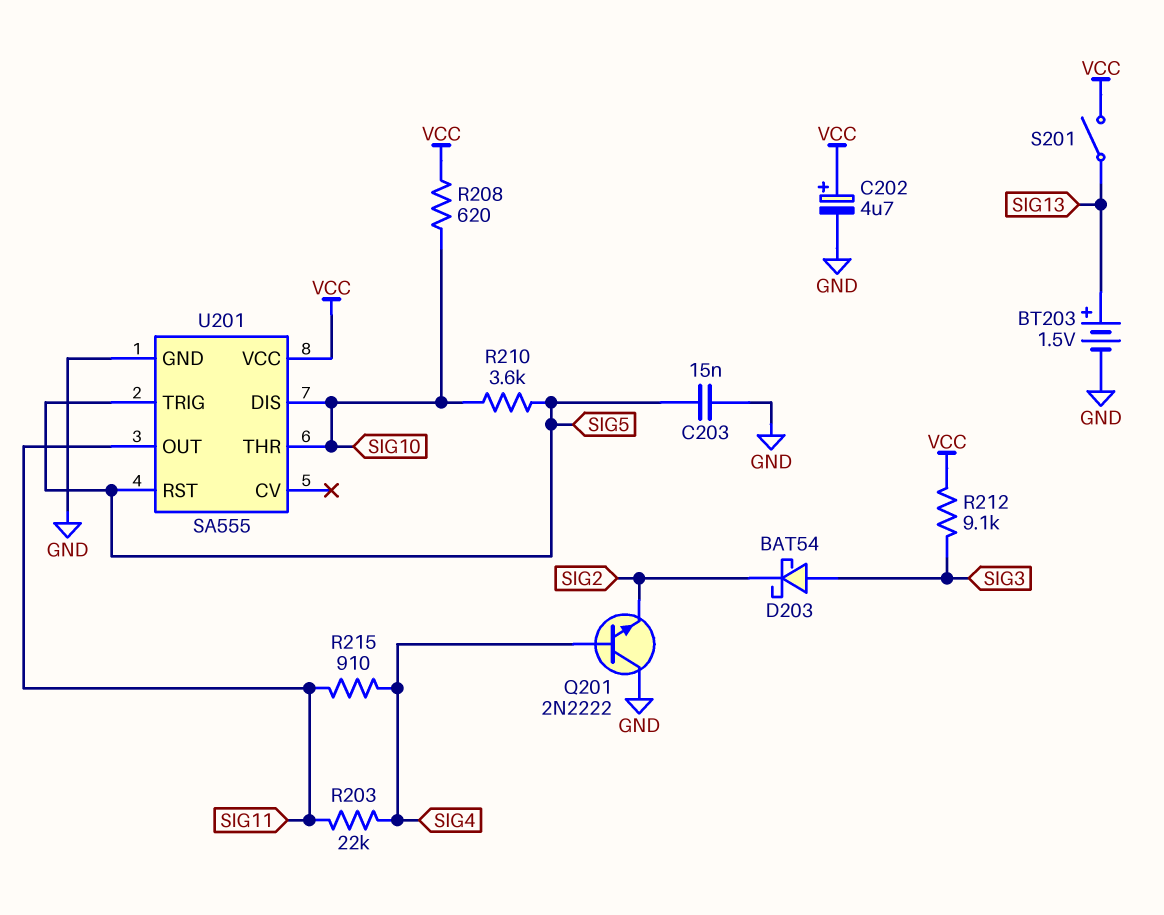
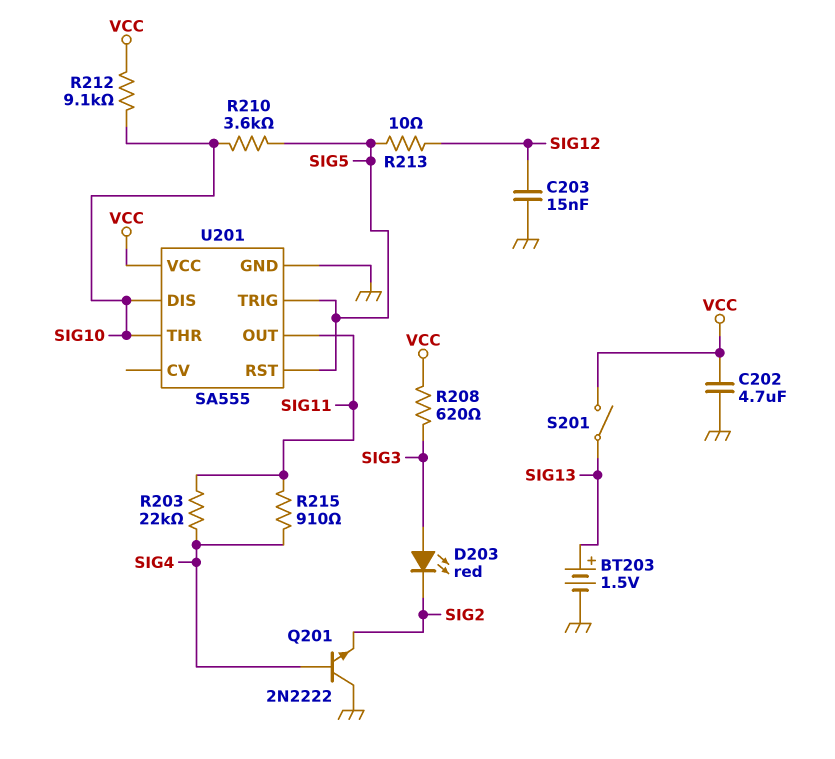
C202: 4.7uF (plus VCC, minus GND) -> 4.7uF (GND, VCC)
C203: 15nF (GND, SIG5) -> 15nF (GND, SIG12)
D203: schottky BAT54 (A SIG3, K SIG2) -> LED red (A SIG3, K SIG2)
R208: 620 (SIG10, VCC) -> 620 (SIG3, VCC)
R212: 9.1k (SIG3, VCC) -> 9.1k (SIG10, VCC)
R213: none -> 10 (SIG5, SIG12)

